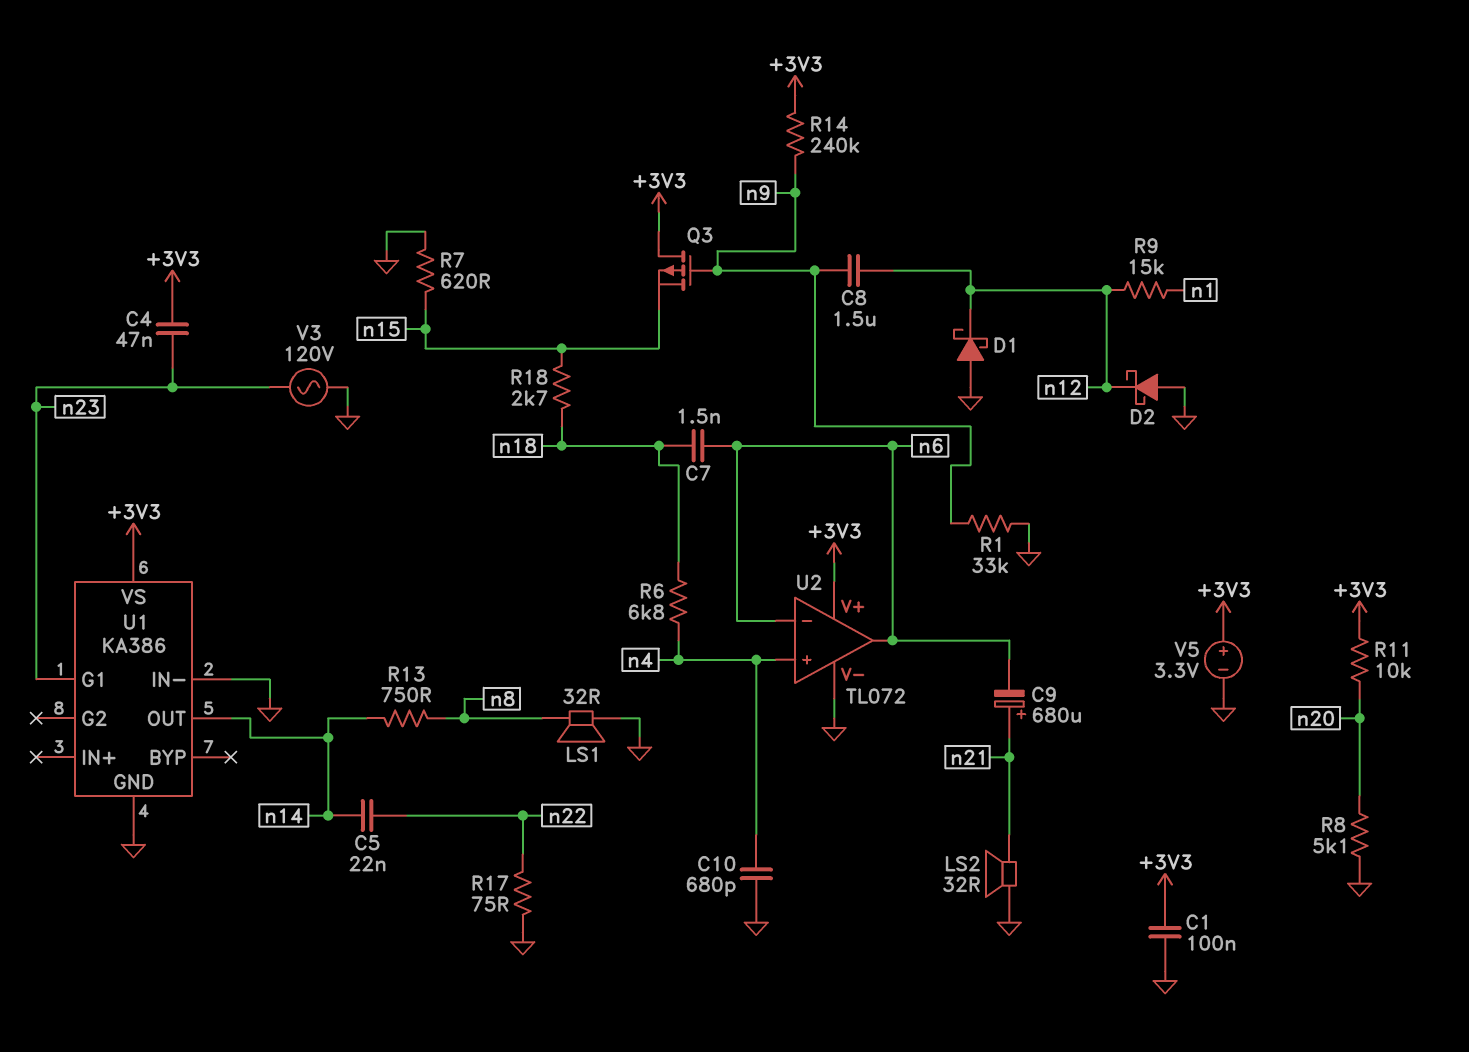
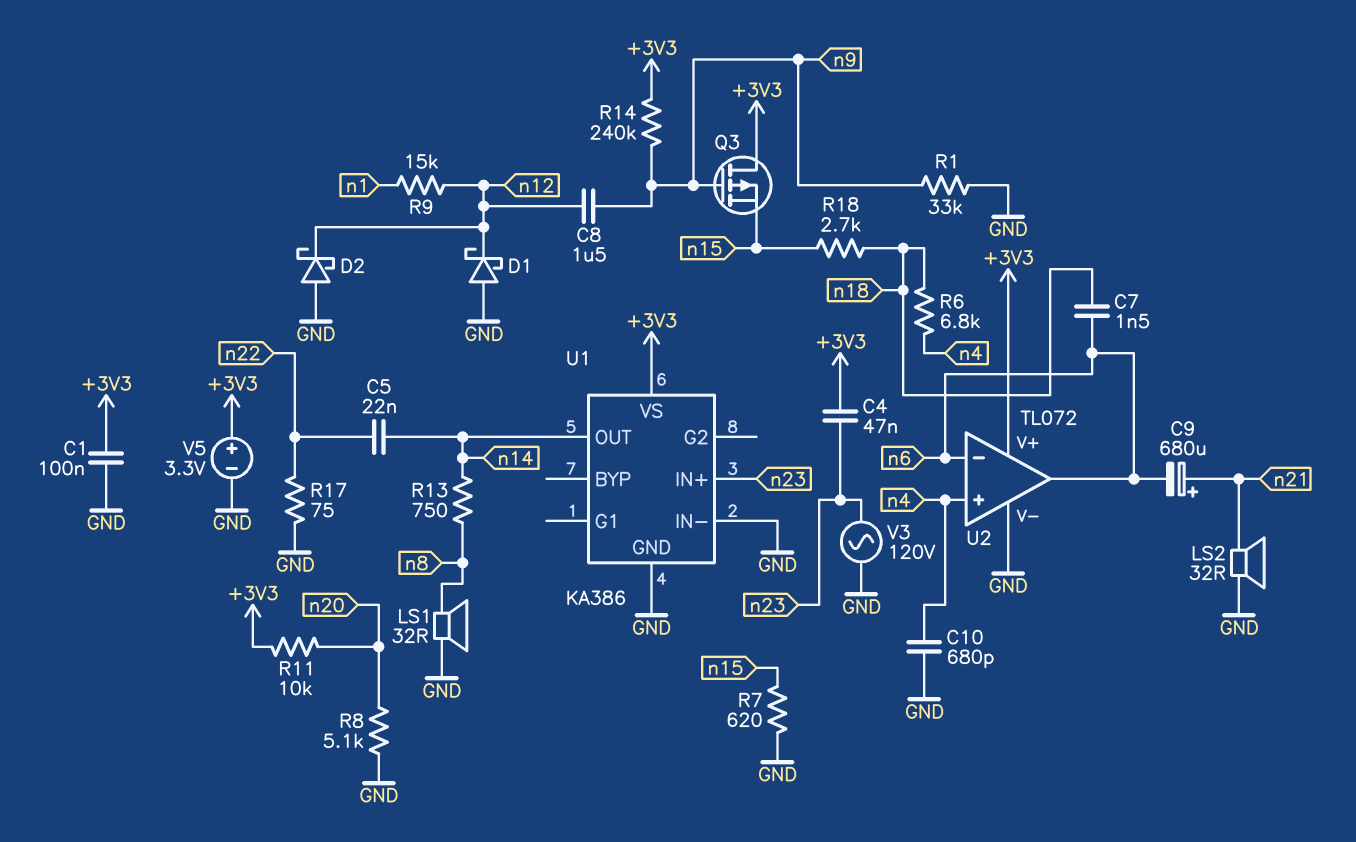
U1 pin G1: n23 -> none
U1 pin IN+: none -> n23

